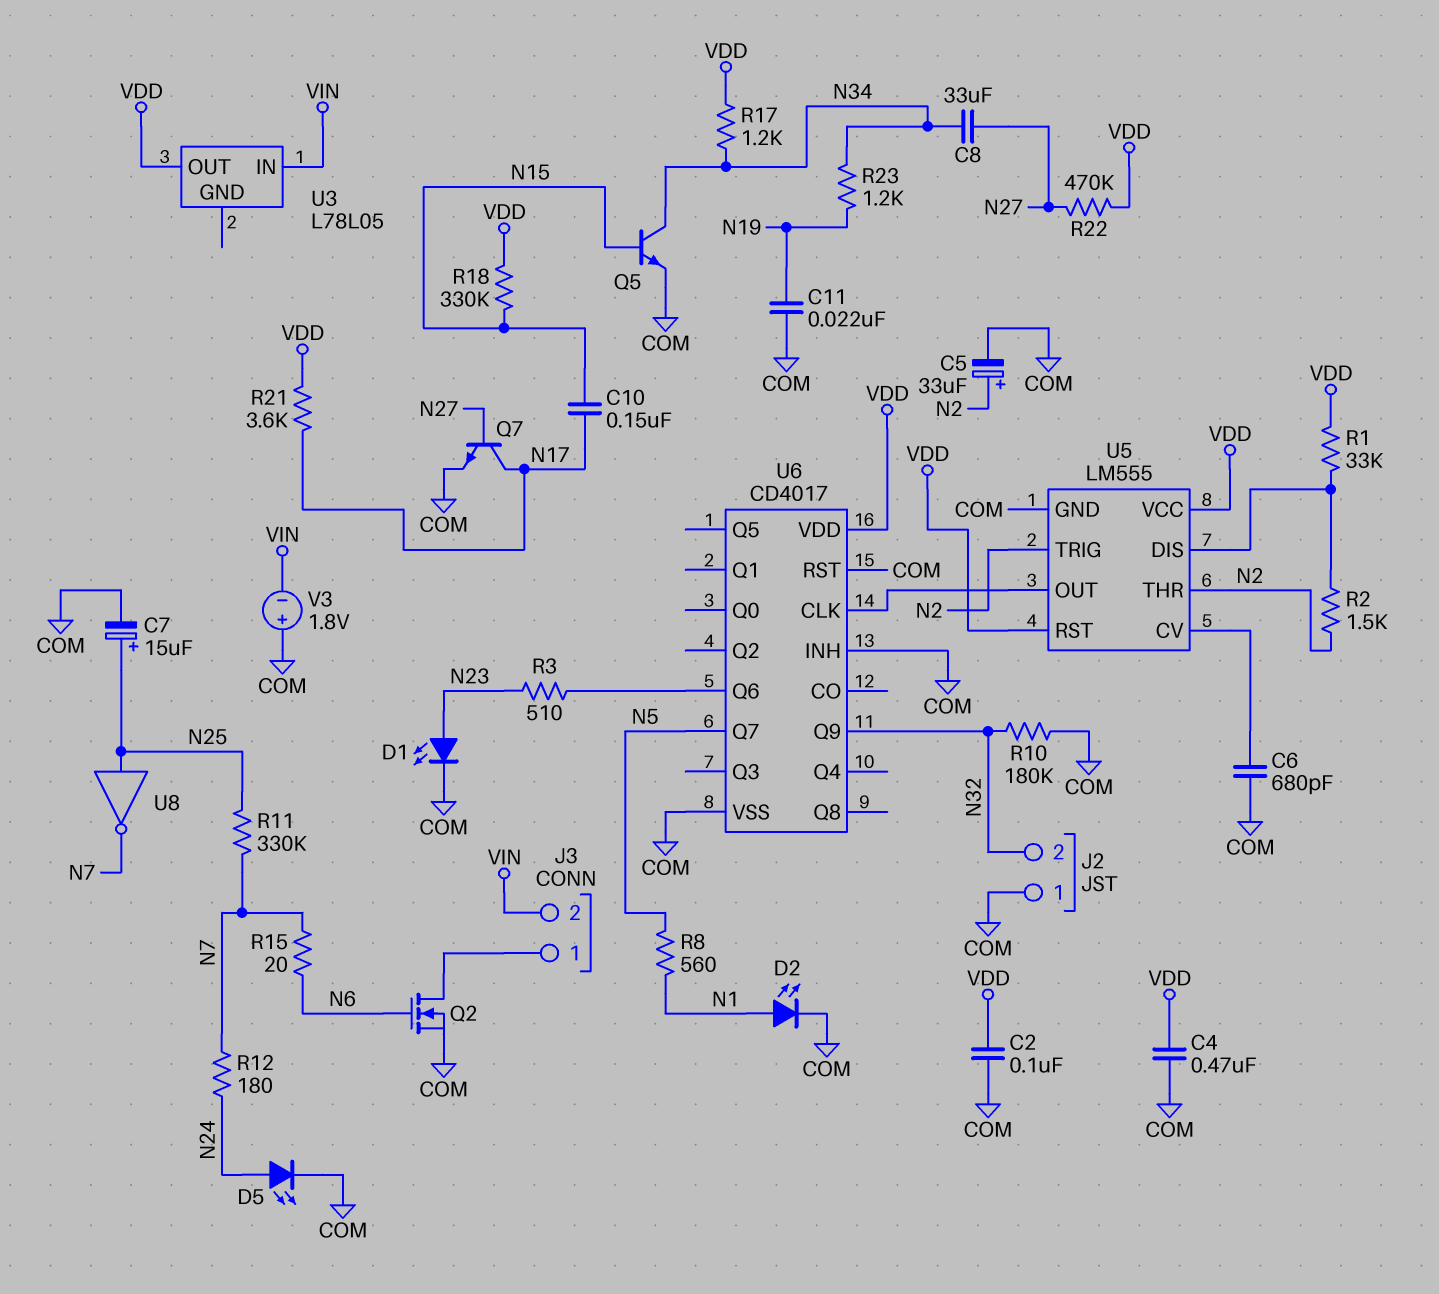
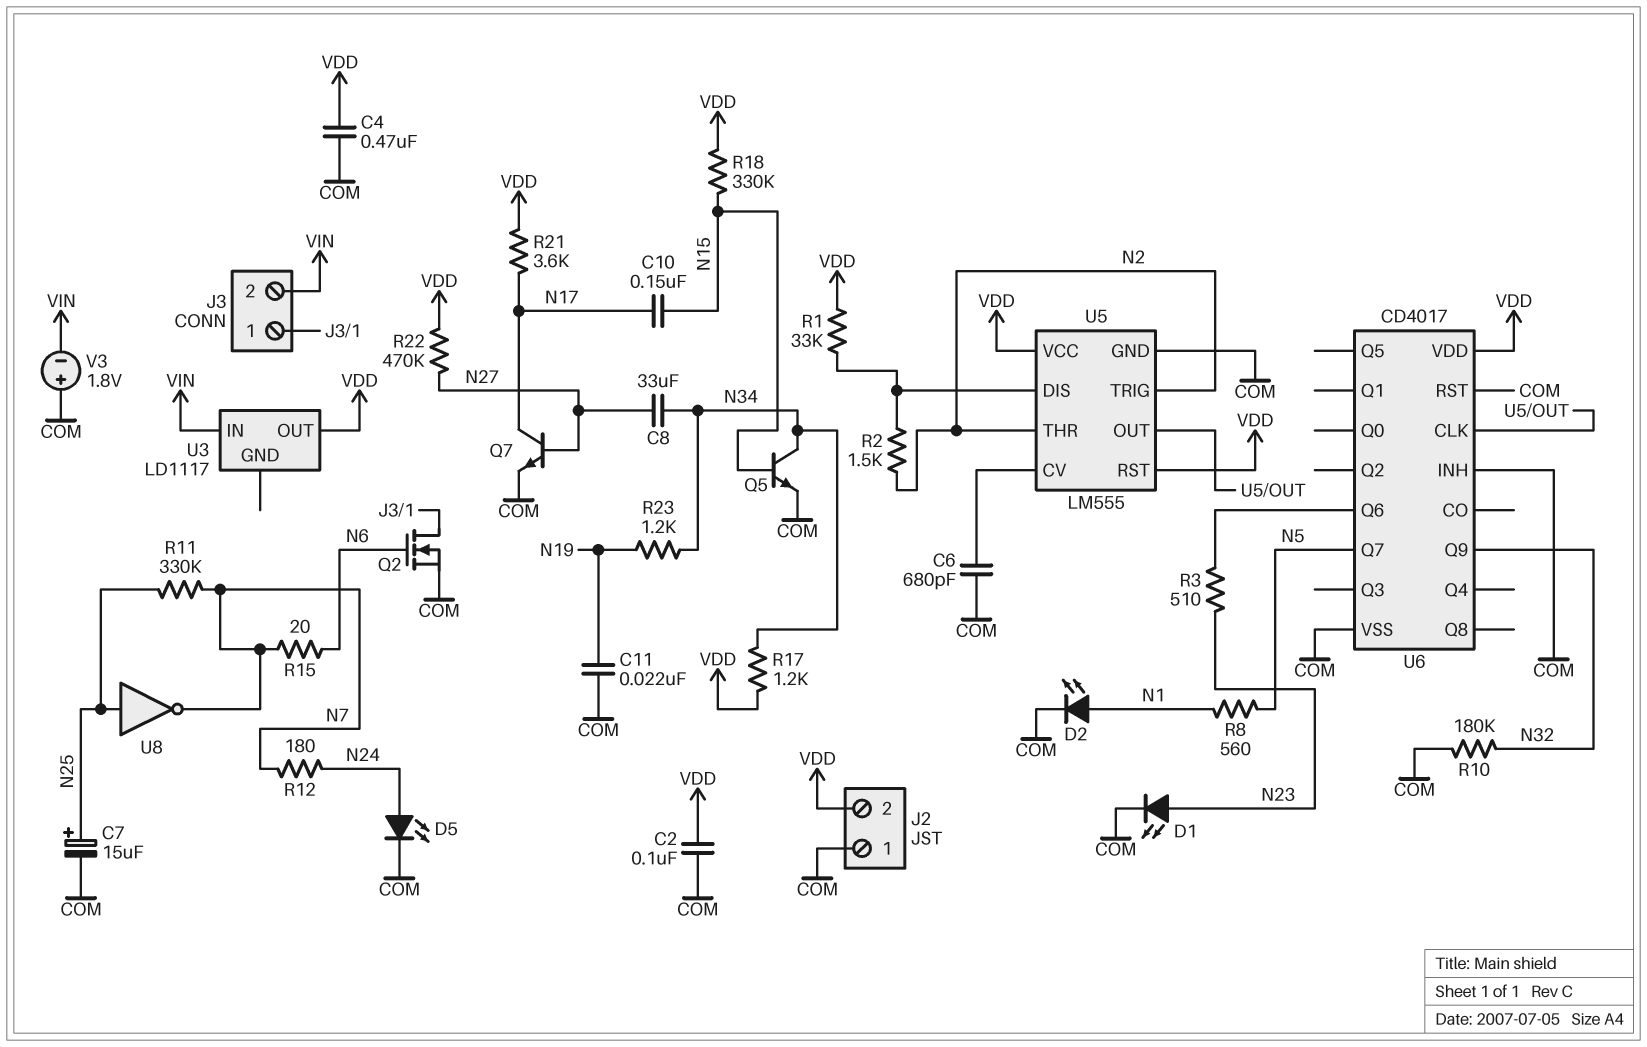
C5: 33uF (plus N2, minus COM) -> none
J2 pin 2: N32 -> VDD
U3: L78L05 -> LD1117

